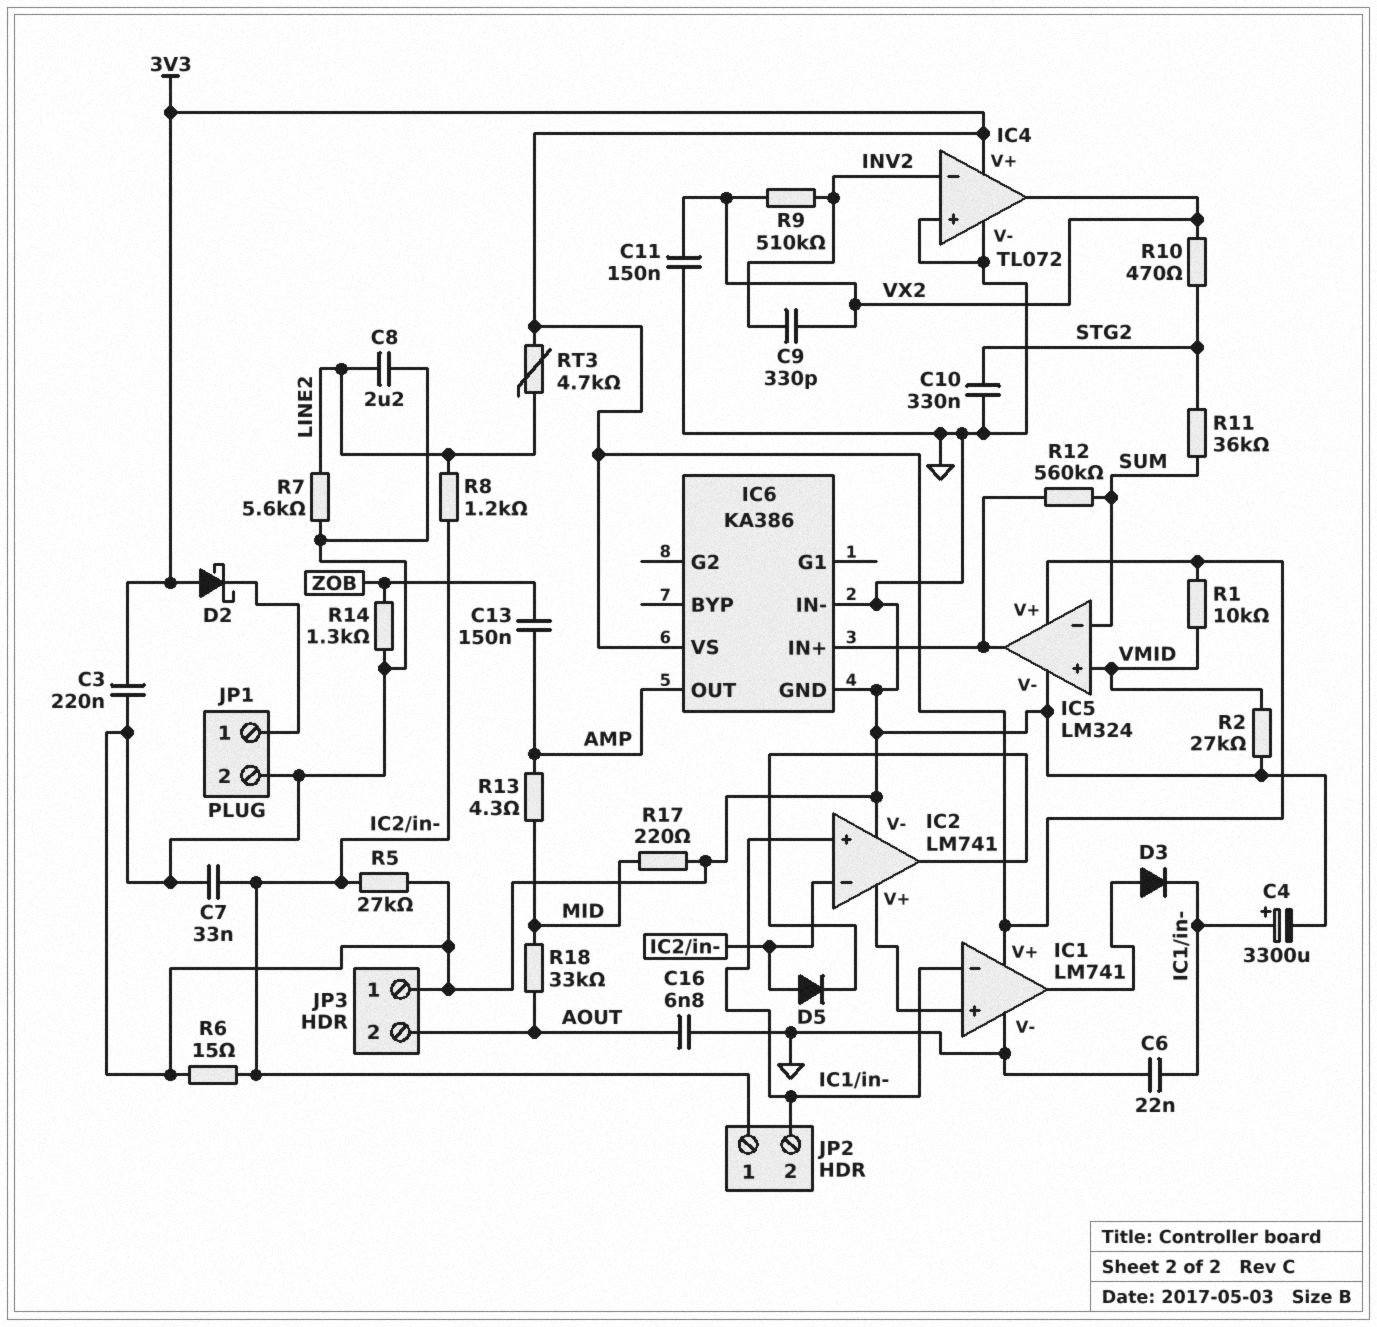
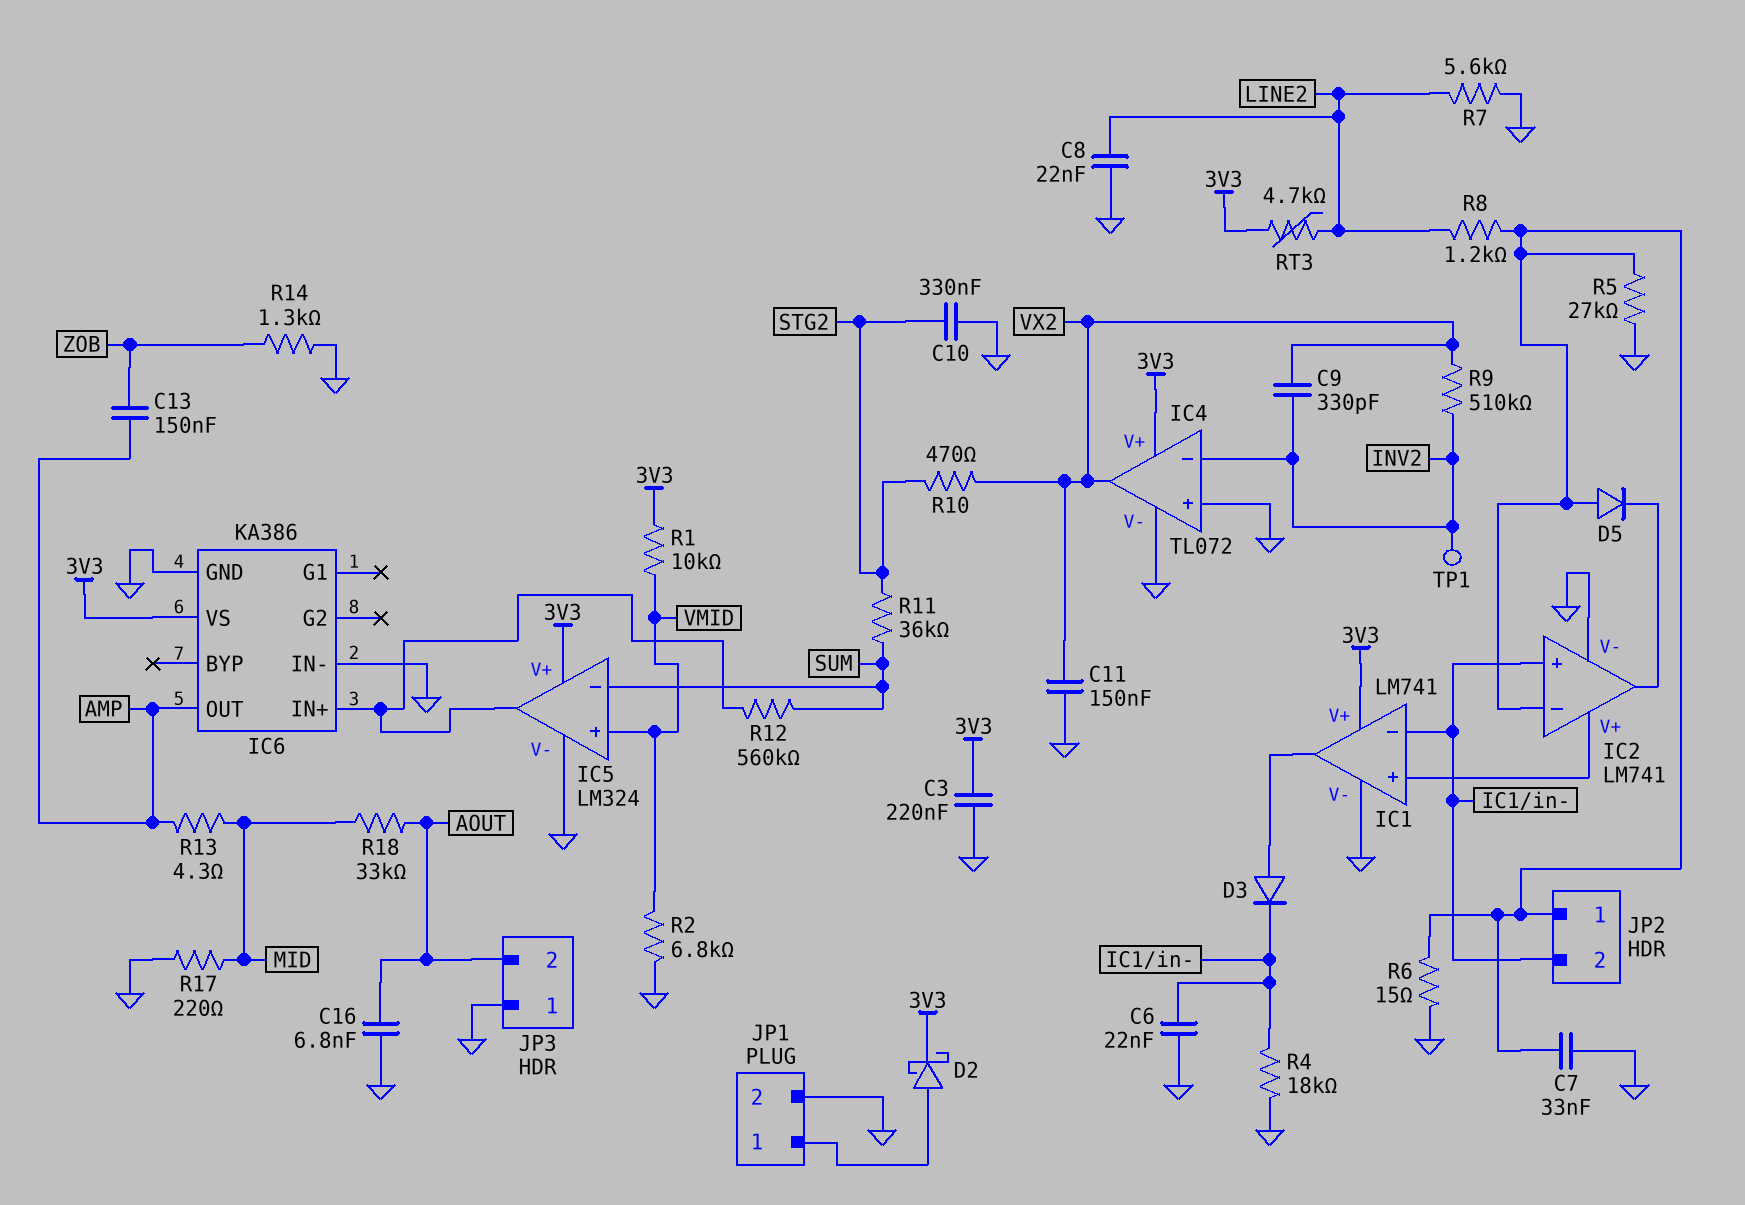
C4: 3300uF (plus IC1/in-, minus GND) -> none
C8: 2.2uF (GND, LINE2) -> 22nF (GND, LINE2)
D2: schottky (A 3V3, K JP1/1) -> schottky (A JP1/1, K 3V3)
R2: 27k (GND, VMID) -> 6.8k (GND, VMID)
R4: none -> 18k (GND, IC1/in-)
TP1: none -> test point (INV2)

